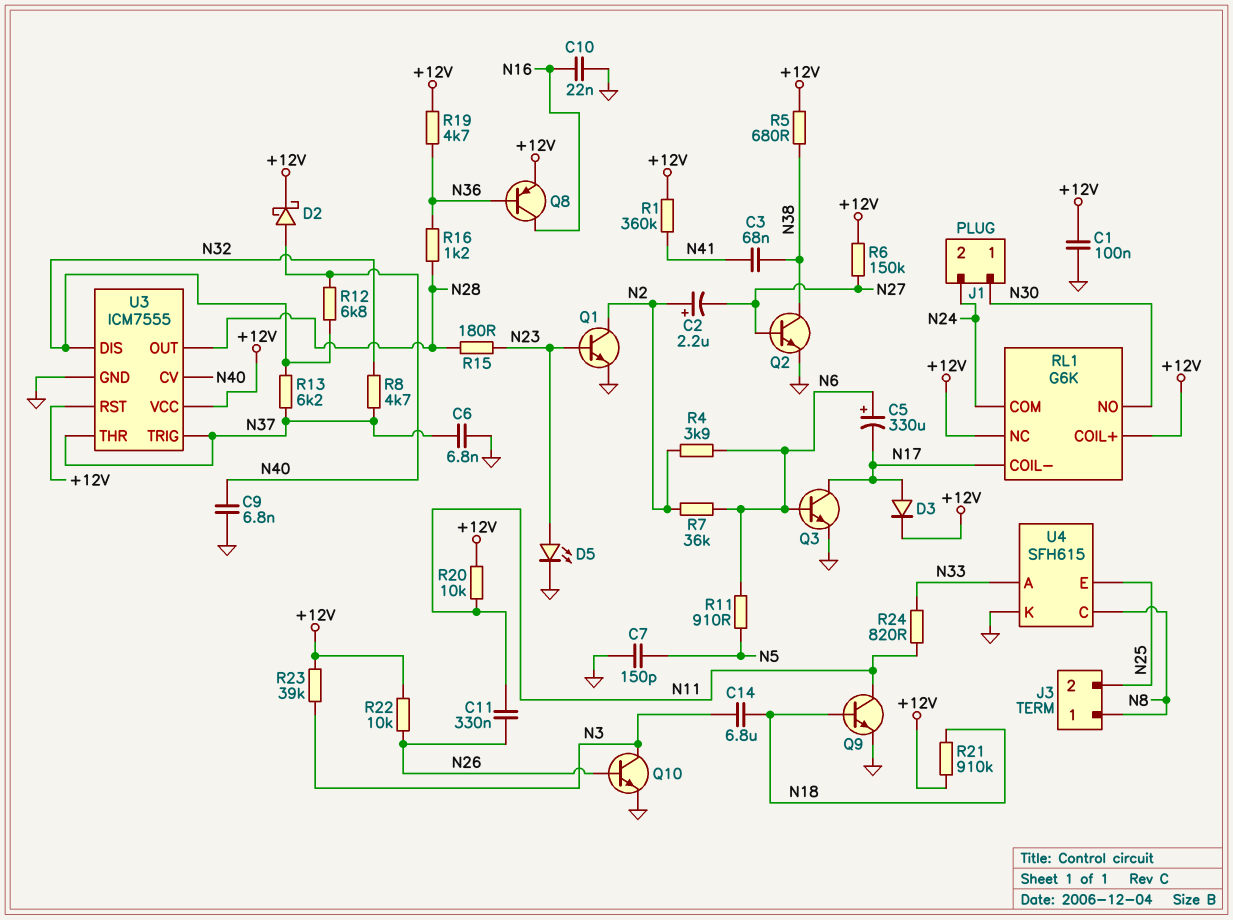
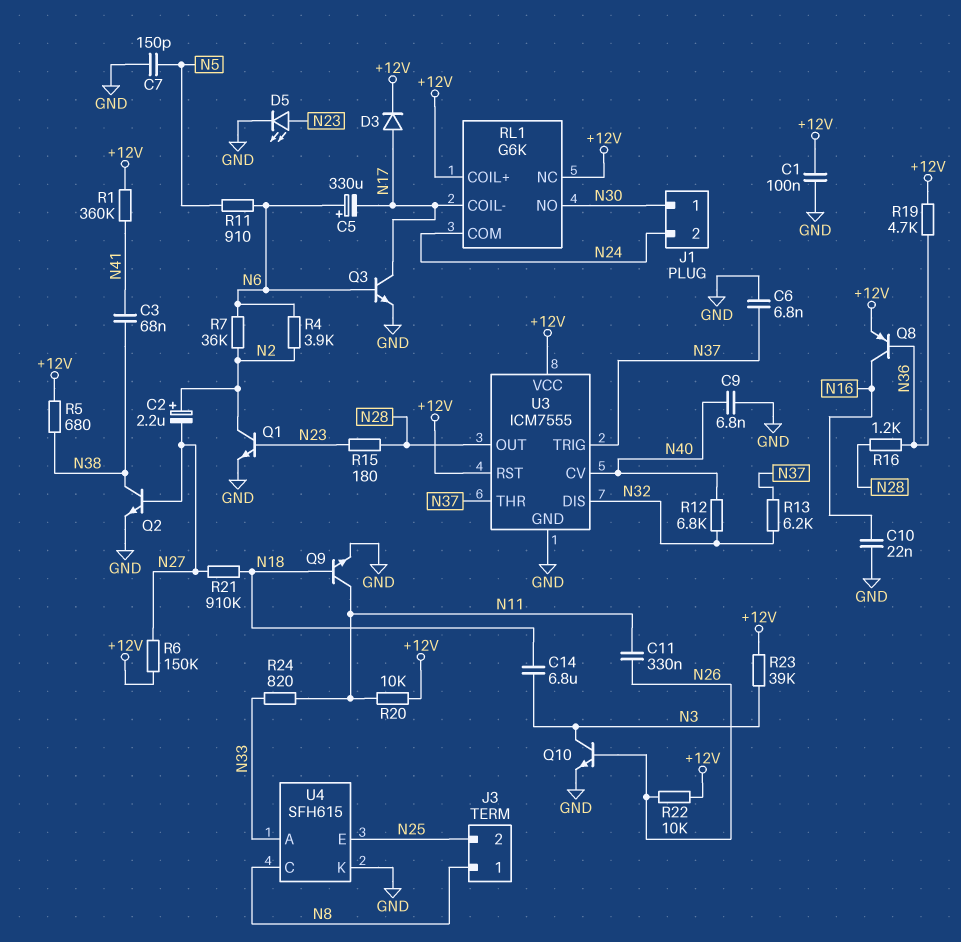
D2: schottky (A N40, K +12V) -> none
R8: 4.7k (N32, N37) -> none
R21: 910k (+12V, N18) -> 910k (N18, N27)

